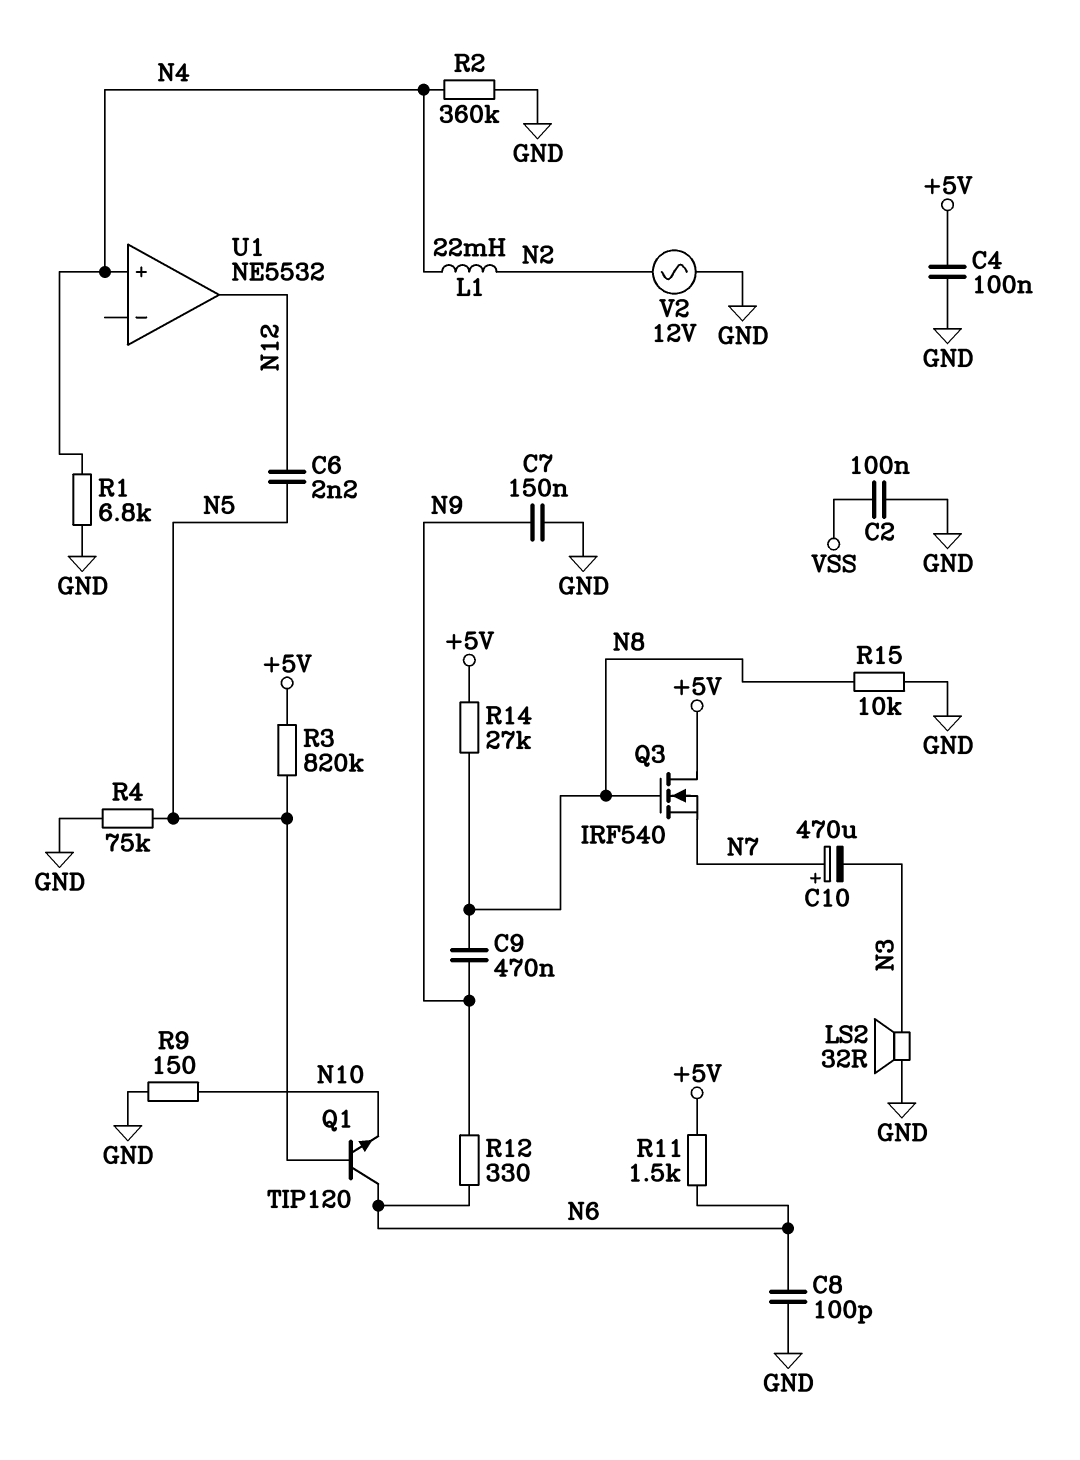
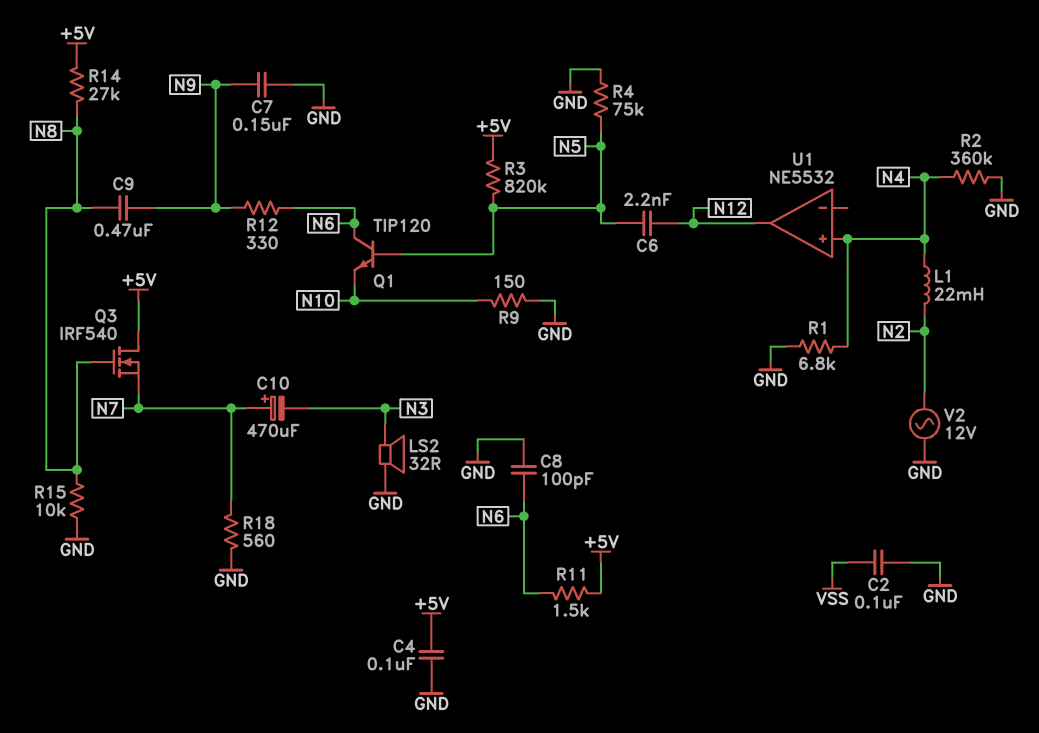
R18: none -> 560 (GND, N7)

